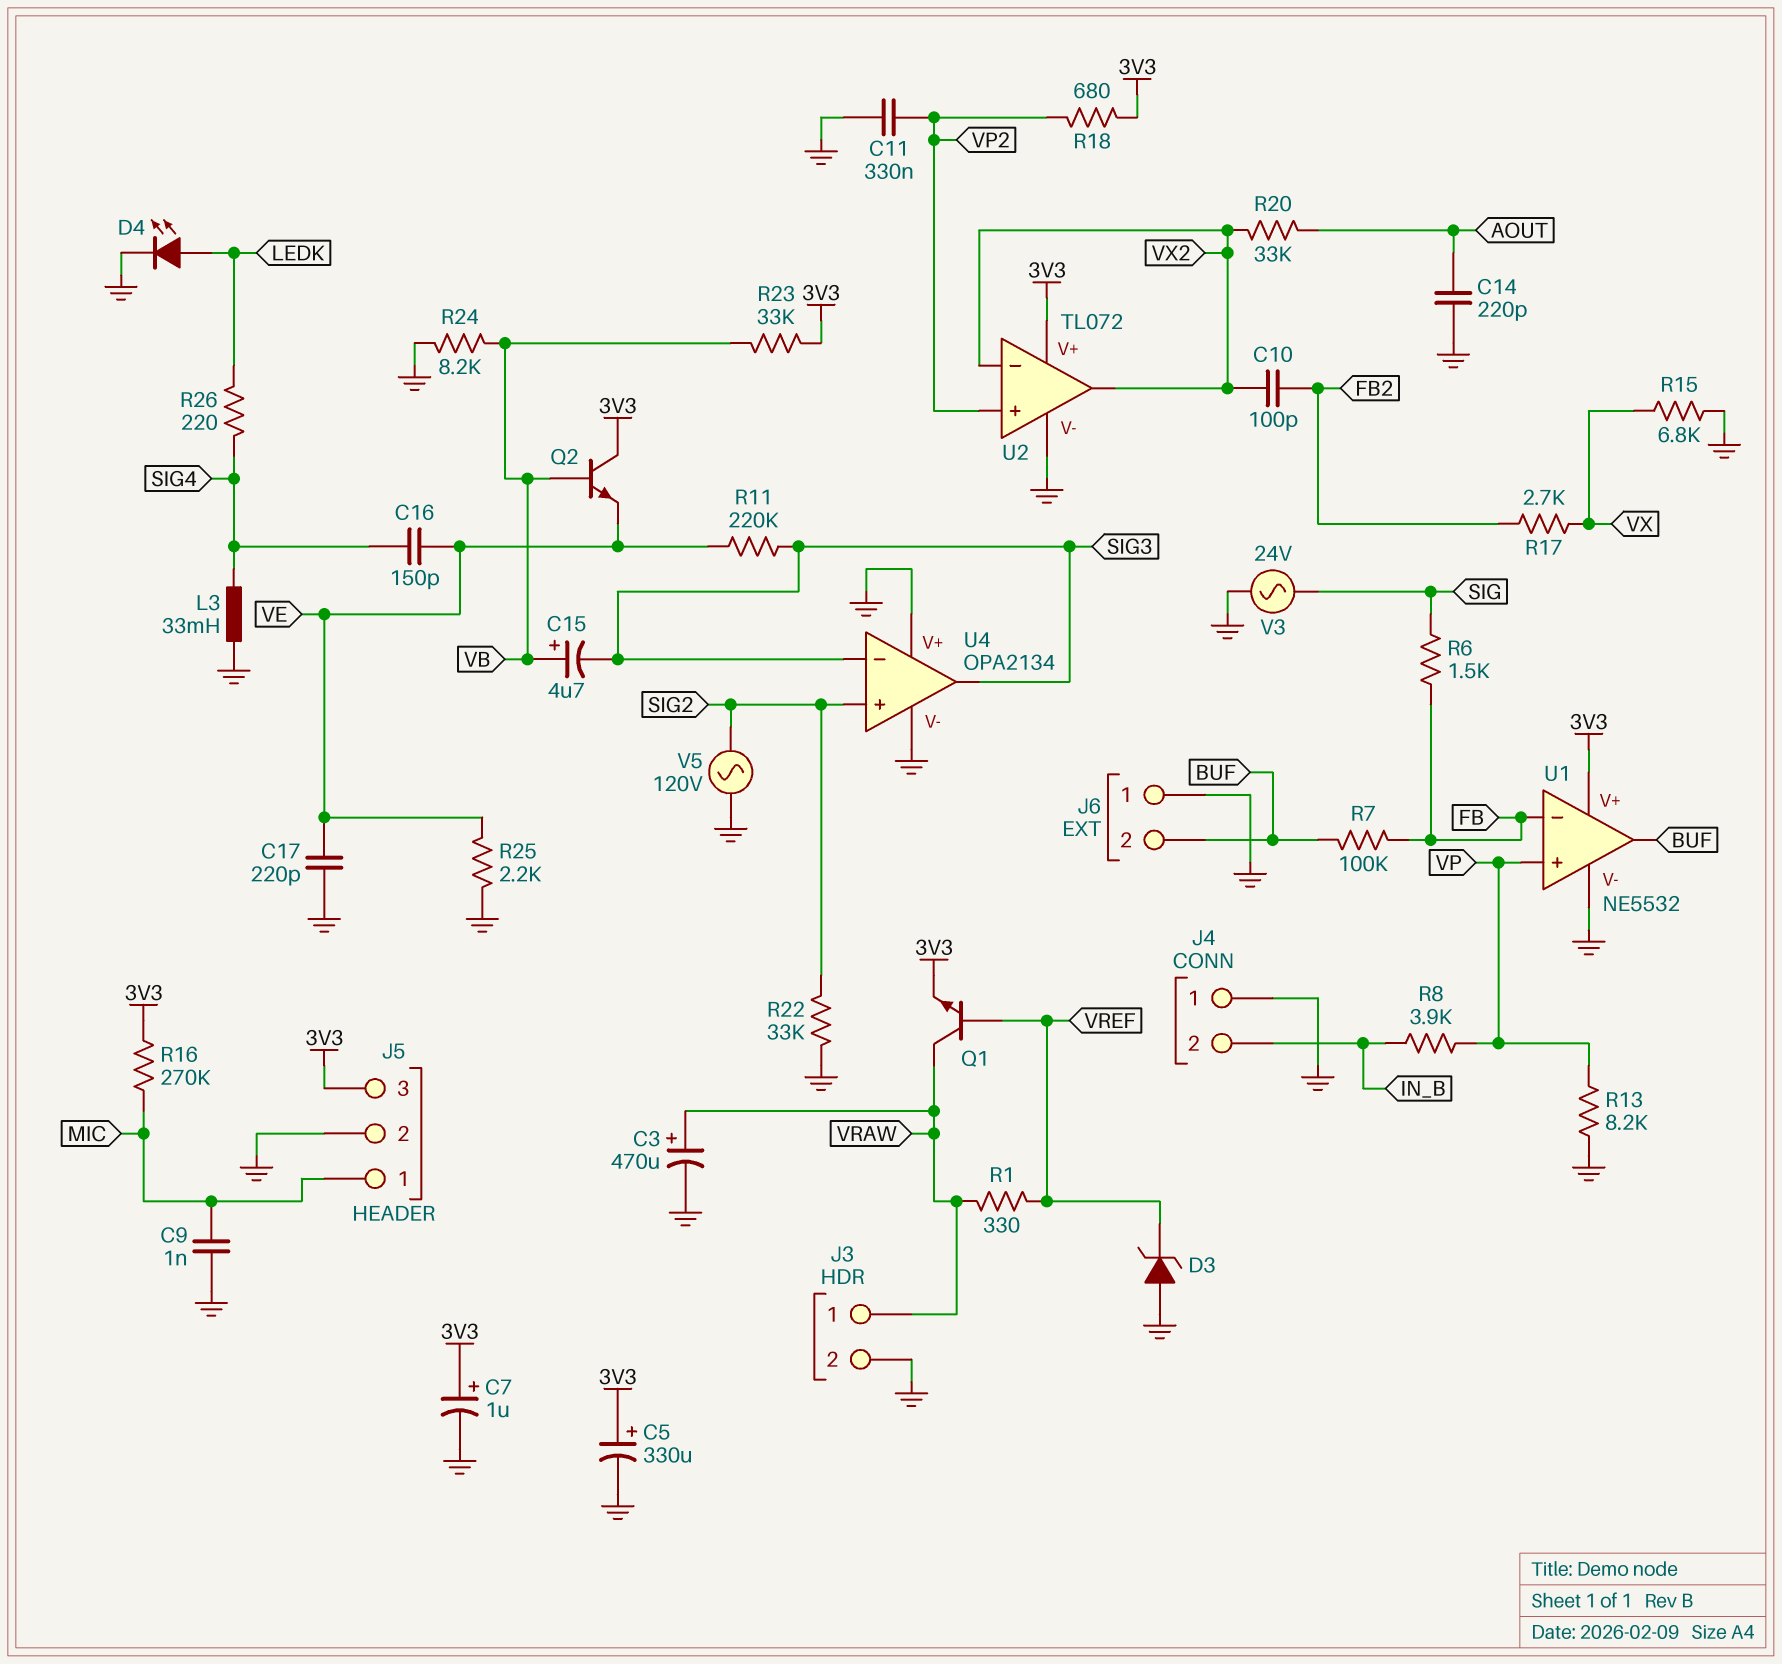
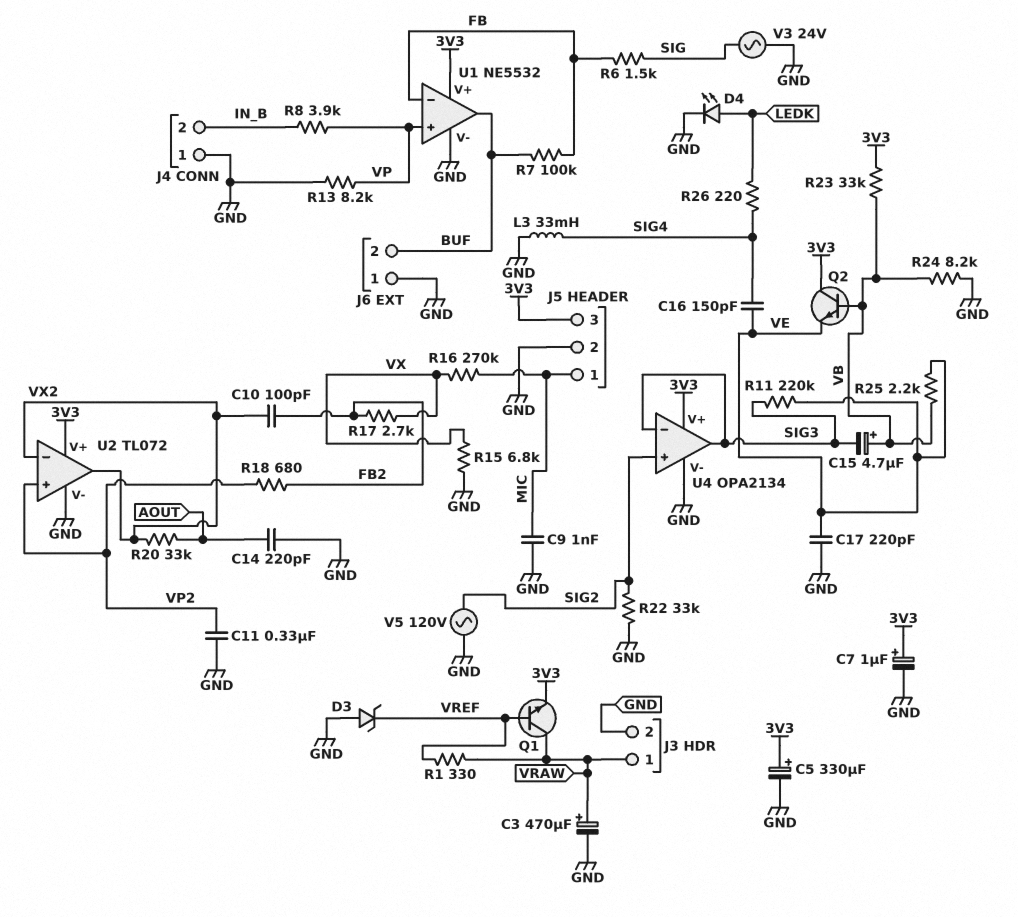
R16: 270k (3V3, MIC) -> 270k (MIC, VX)
R18: 680 (3V3, VP2) -> 680 (FB2, VP2)
R25: 2.2k (GND, VE) -> 2.2k (VB, VE)
U4 pin V+: GND -> 3V3

